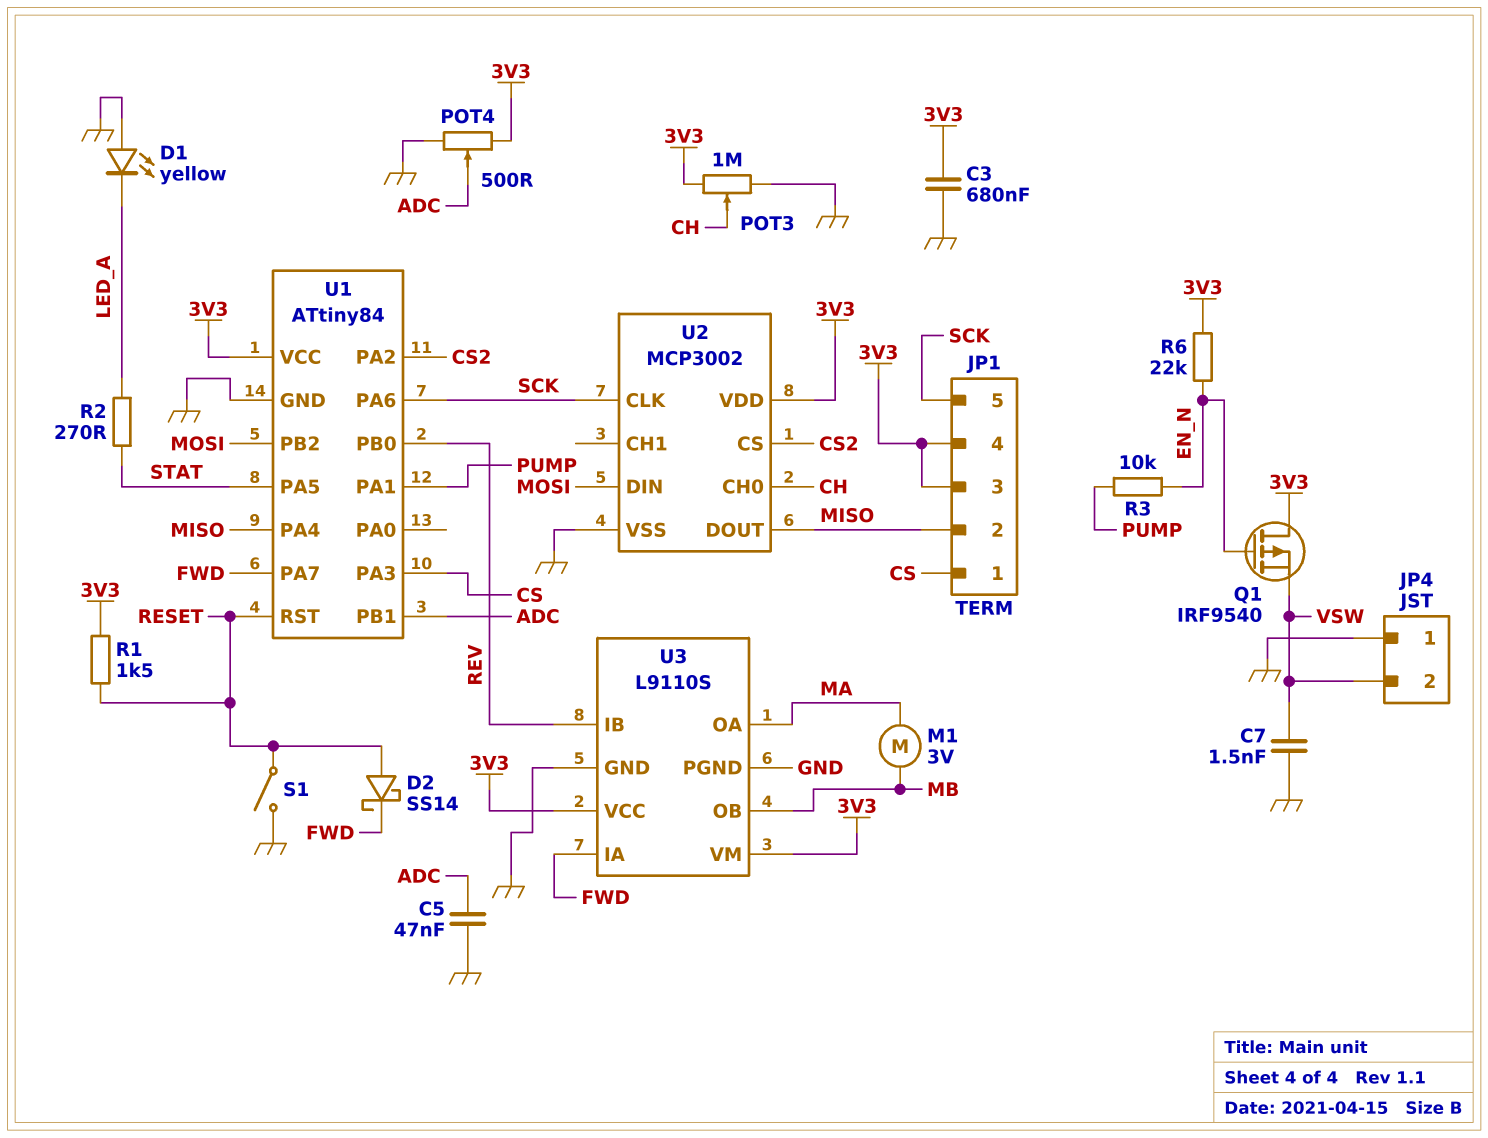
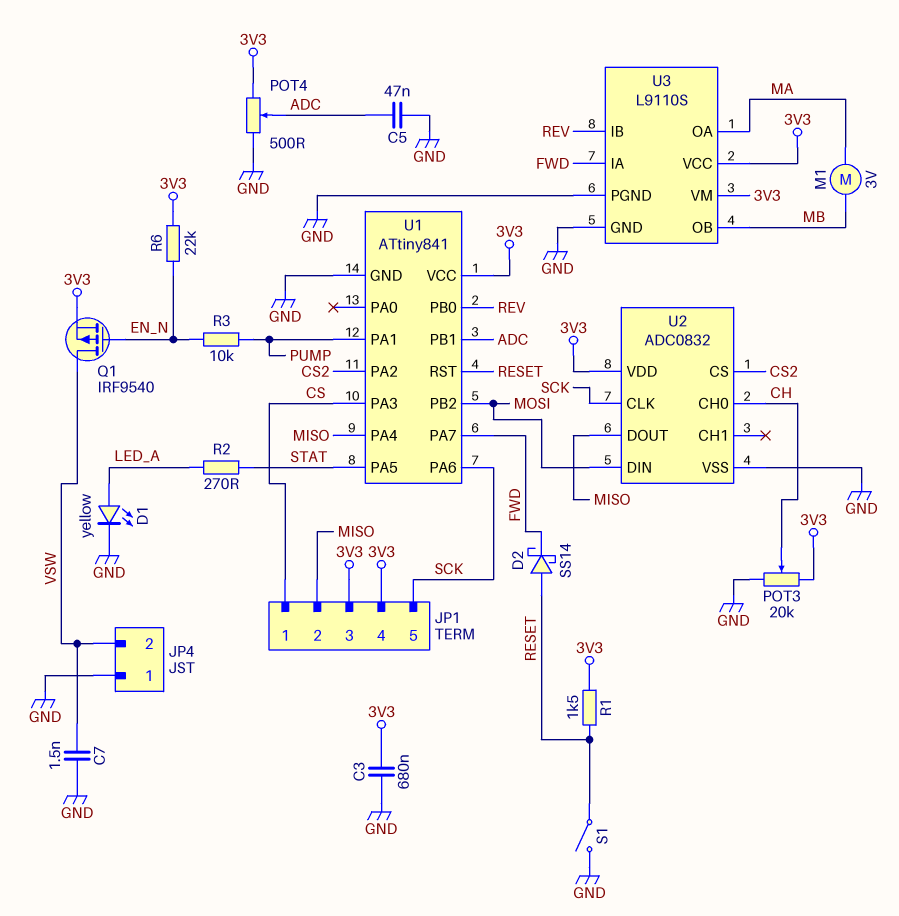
D1: LED yellow (A GND, K LED_A) -> LED yellow (A LED_A, K GND)
POT3: 1M (3V3, GND, wiper CH) -> 20k (3V3, GND, wiper CH)
Q1: PMOS IRF9540 (G EN_N, D 3V3, S VSW) -> PMOS IRF9540 (G EN_N, D VSW, S 3V3)
U1: ATtiny84 -> ATtiny841
U2: MCP3002 -> ADC0832

